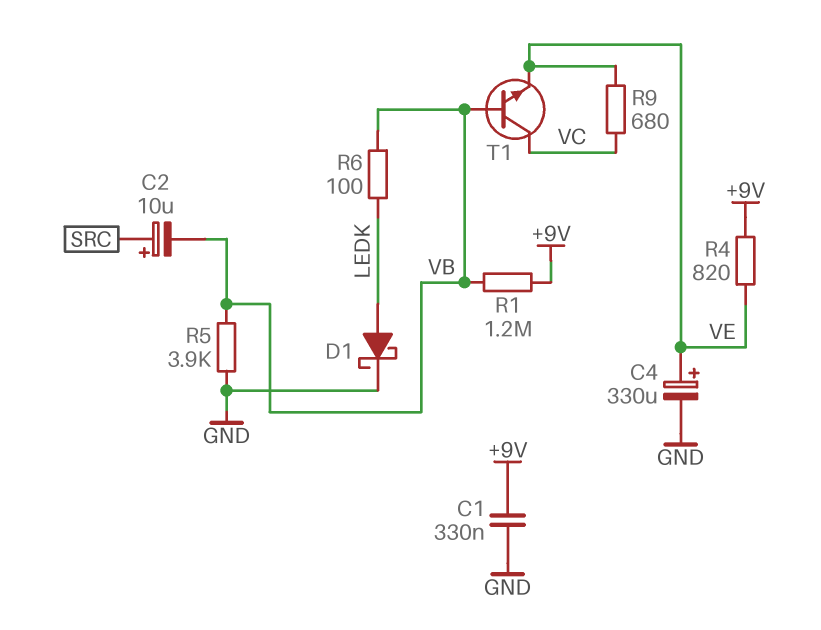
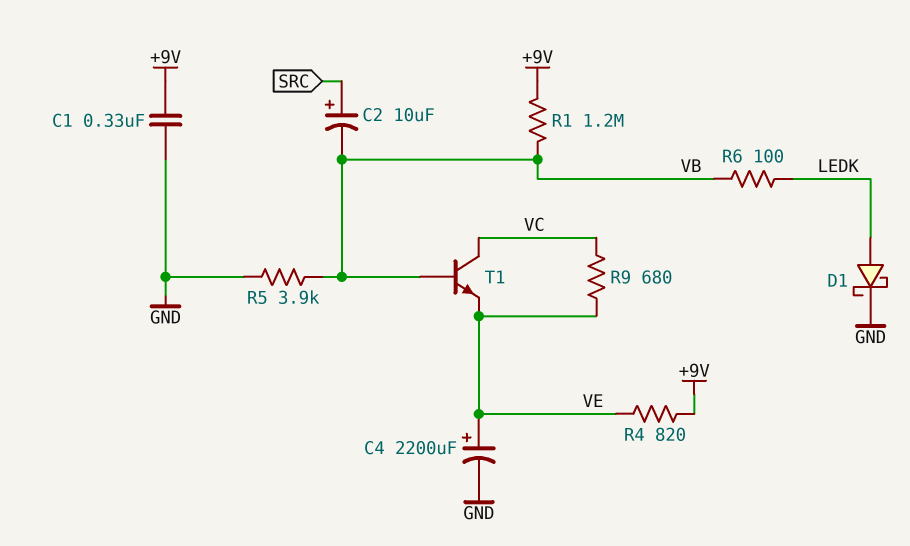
C4: 330uF (plus VE, minus GND) -> 2200uF (plus VE, minus GND)

